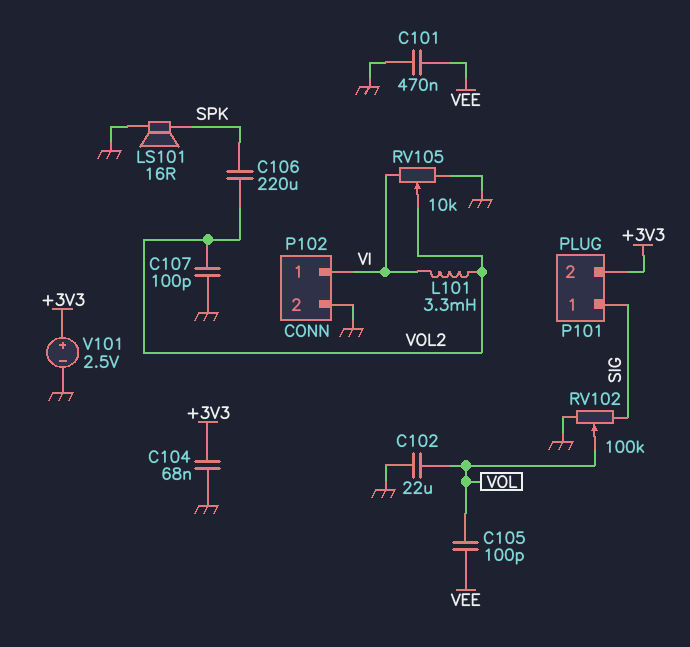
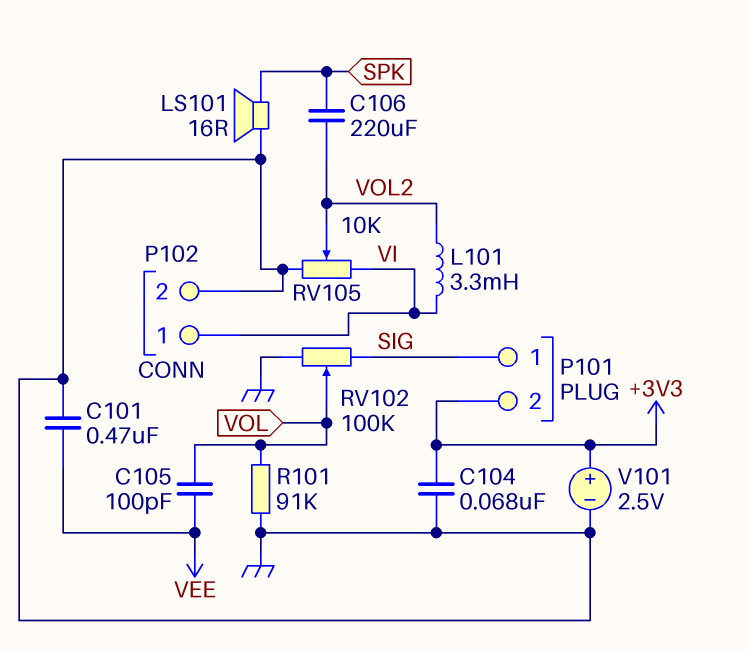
C102: 22uF (GND, VOL) -> none
C107: 100pF (GND, VOL2) -> none
R101: none -> 91k (GND, VOL)

